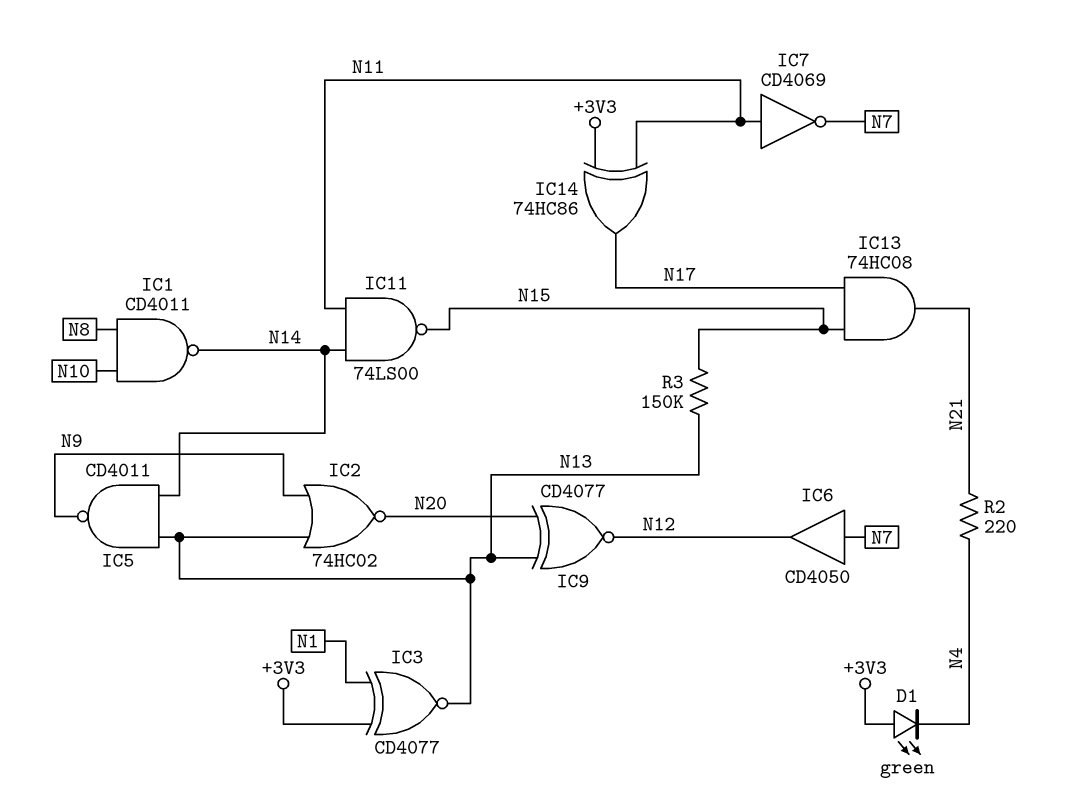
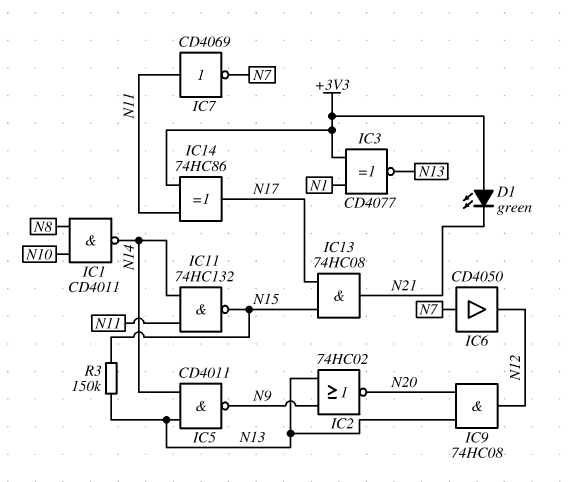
D1: LED green (A +3V3, K N4) -> LED green (A +3V3, K N21)
IC9: XNOR CD4077 (in N13, in N20, out N12) -> AND 74HC08 (in N13, in N20, out N12)
IC11: NAND 74LS00 (in N11, in N14, out N15) -> NAND 74HC132 (in N11, in N14, out N15)
R2: 220 (N4, N21) -> none

